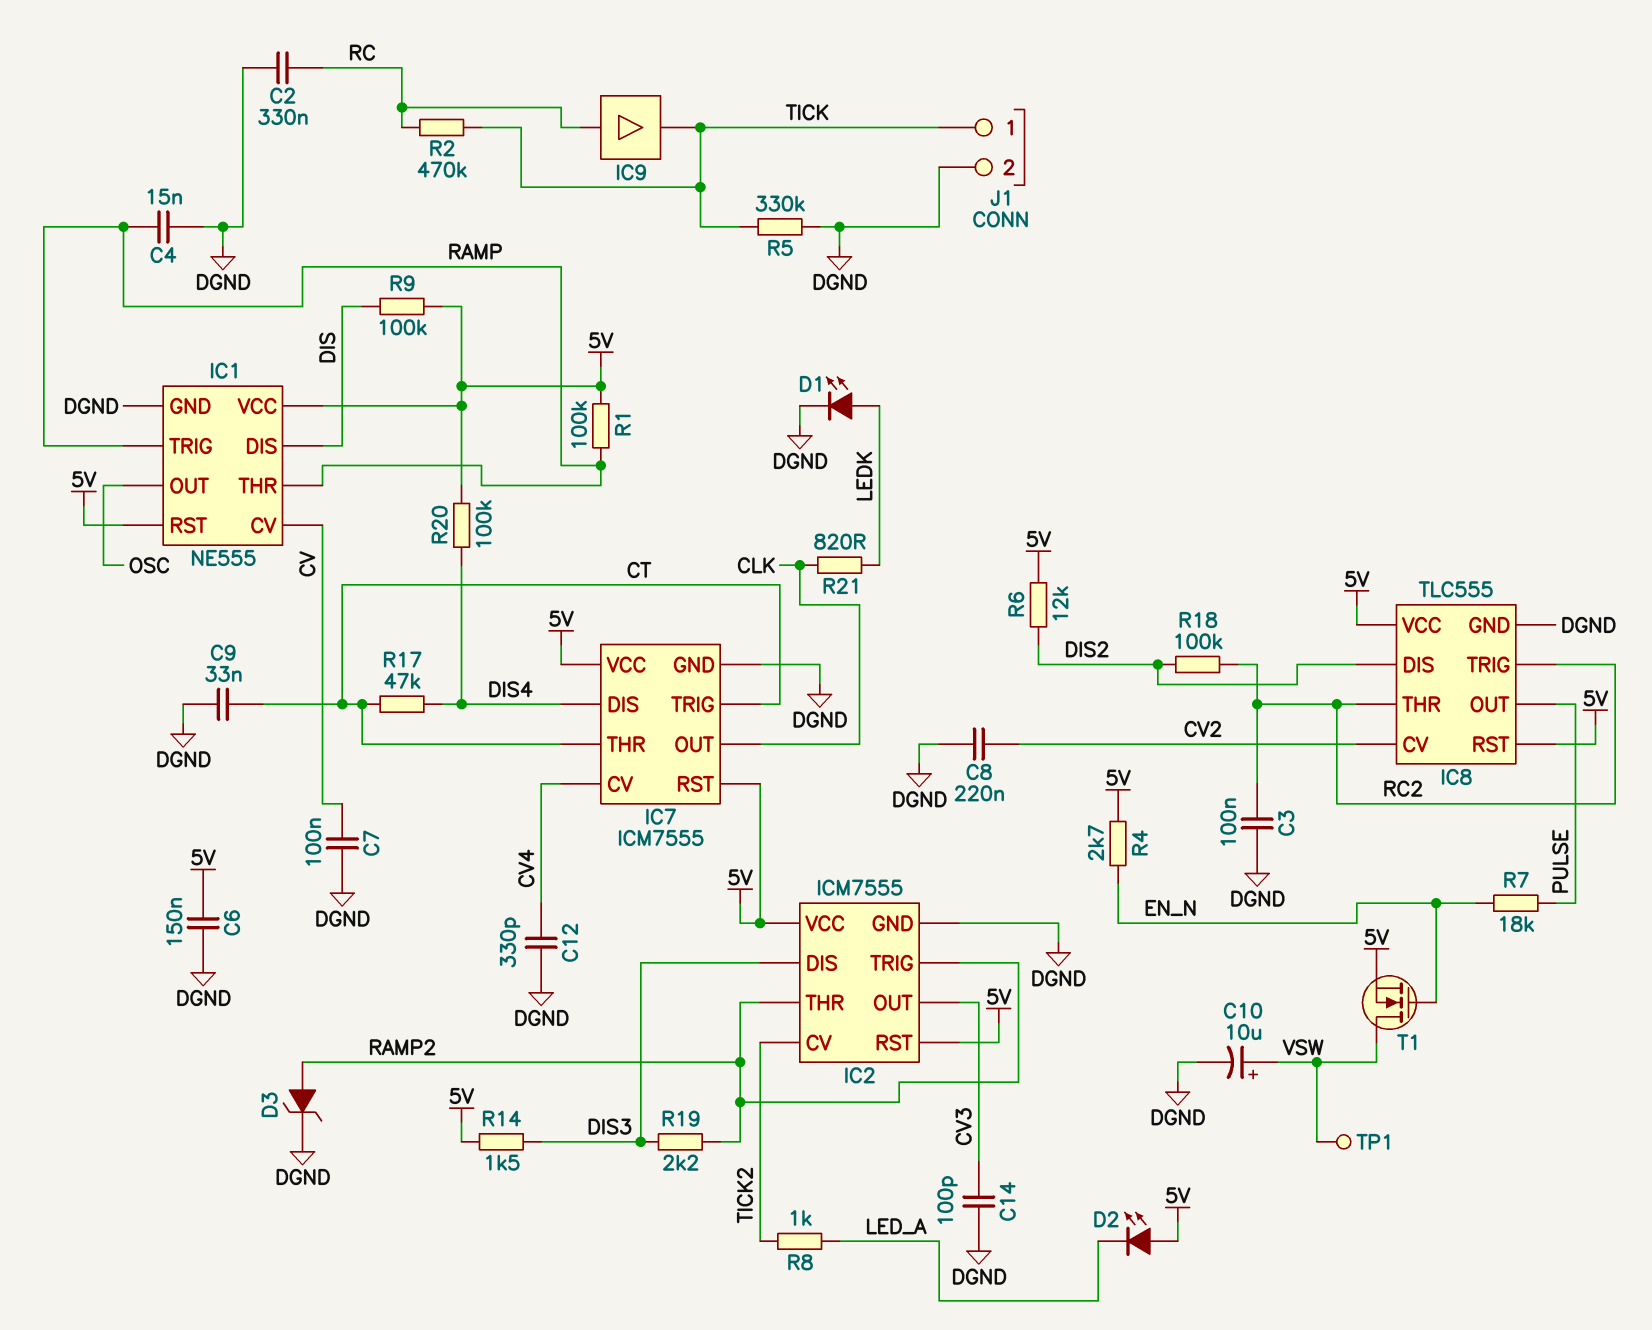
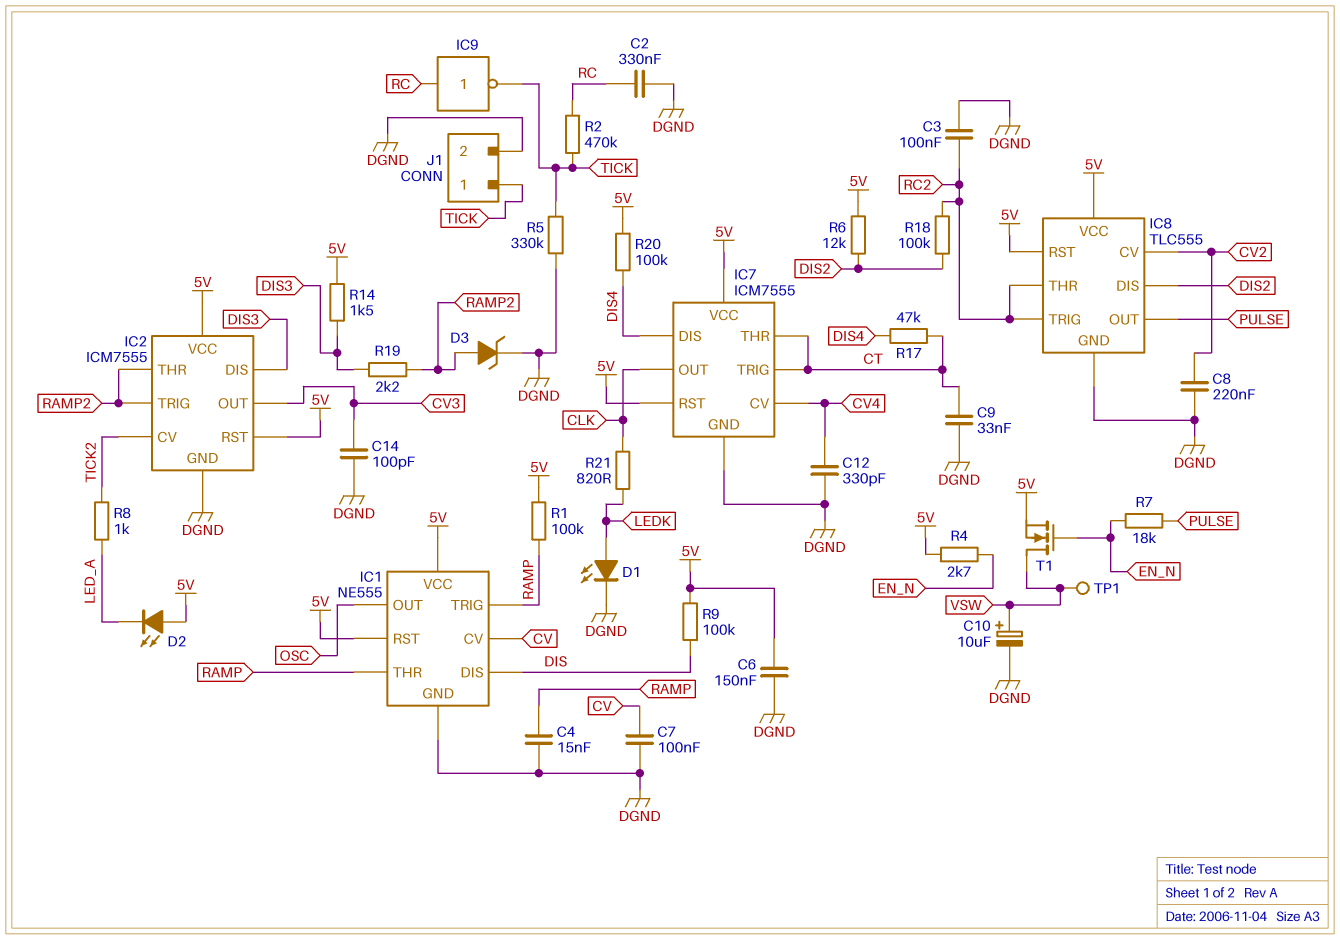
IC9: buffer (in RC, out TICK) -> NOT (in RC, out TICK)

